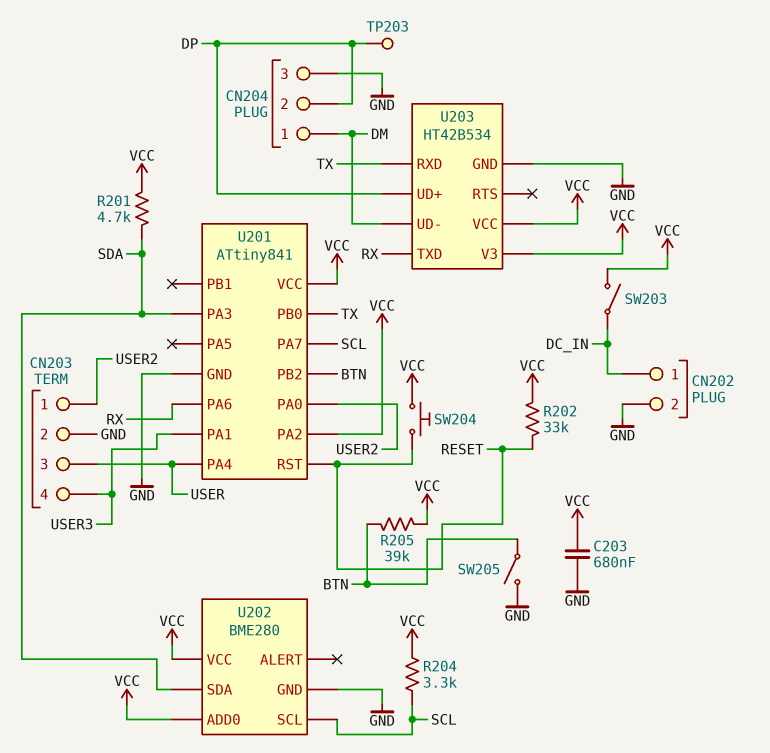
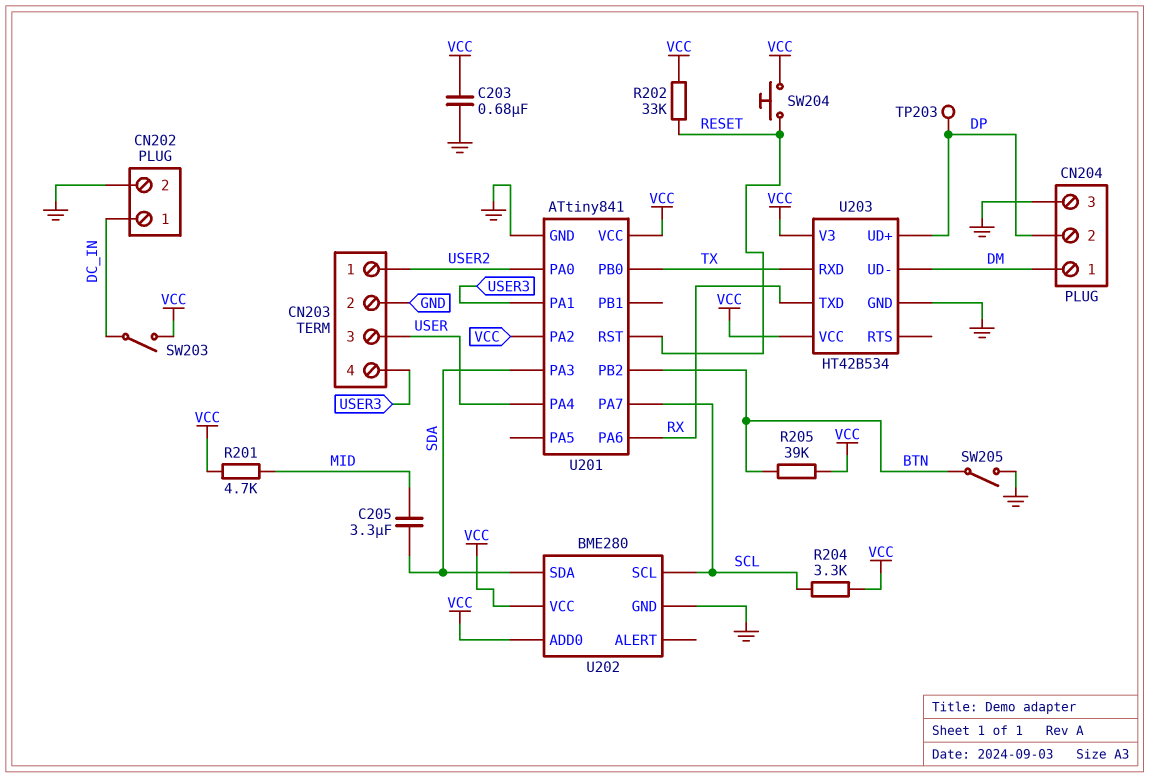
C205: none -> 3.3uF (MID, SDA)
R201: 4.7k (SDA, VCC) -> 4.7k (MID, VCC)

